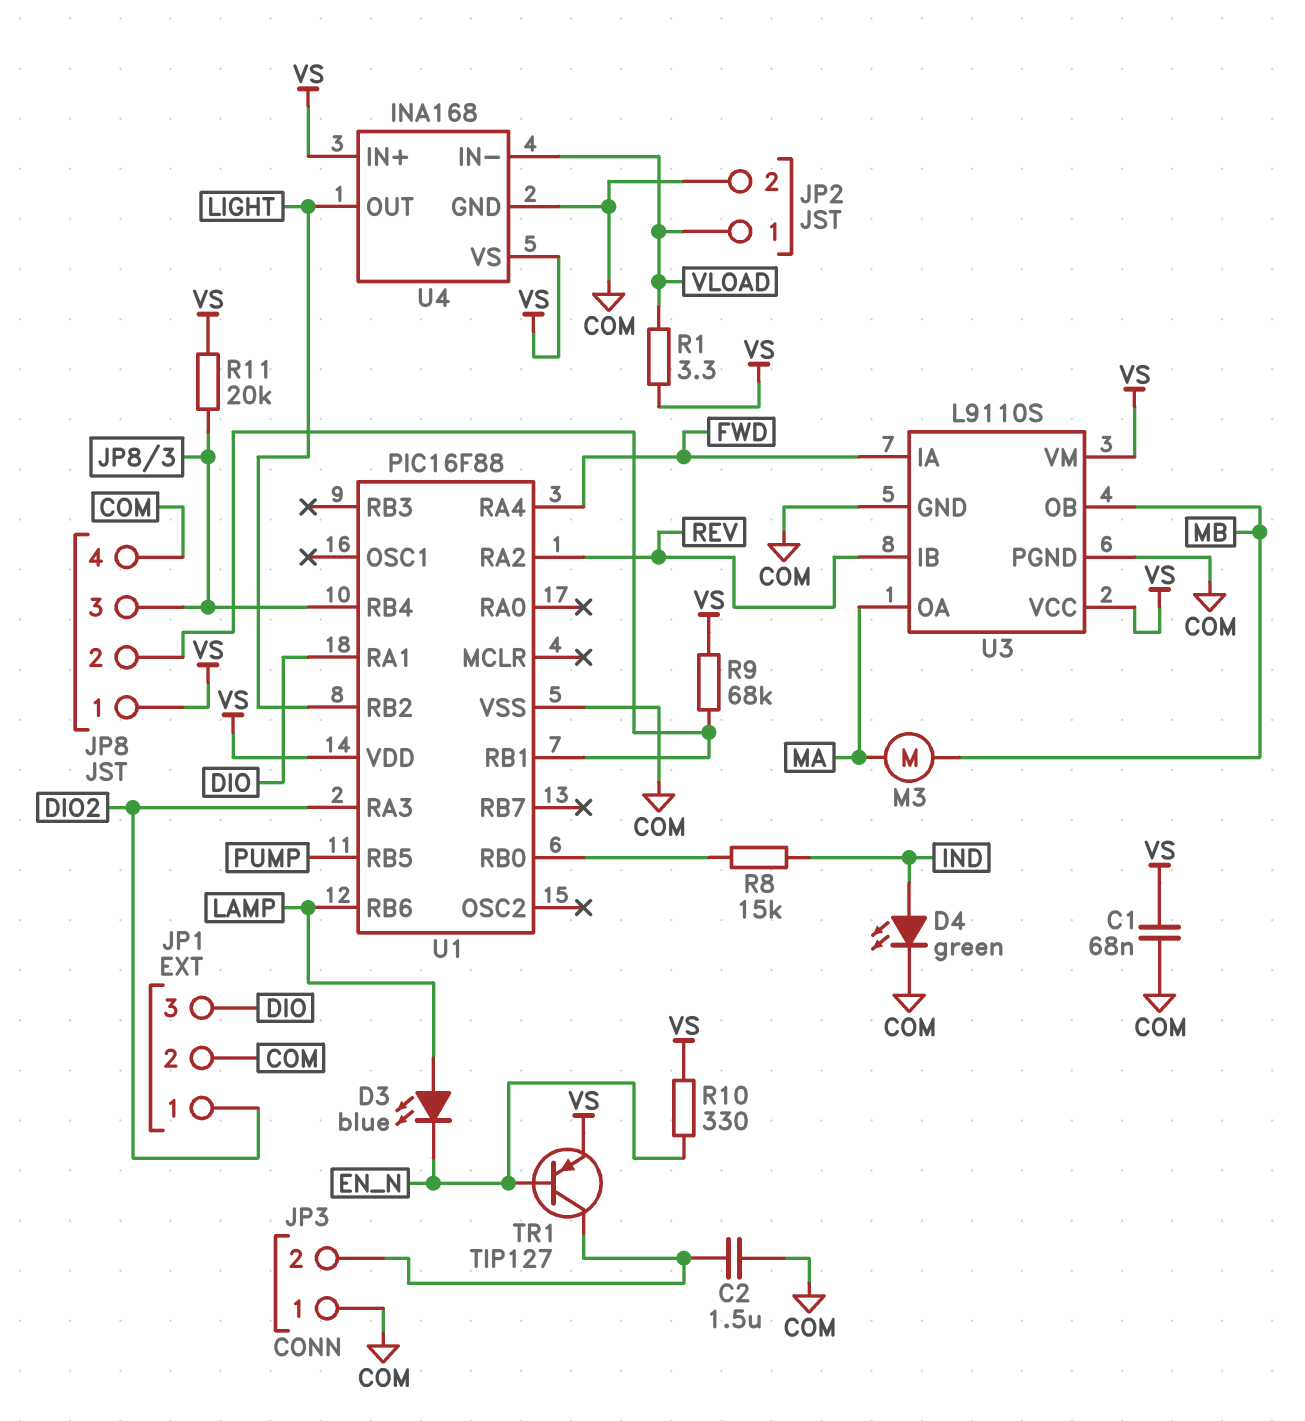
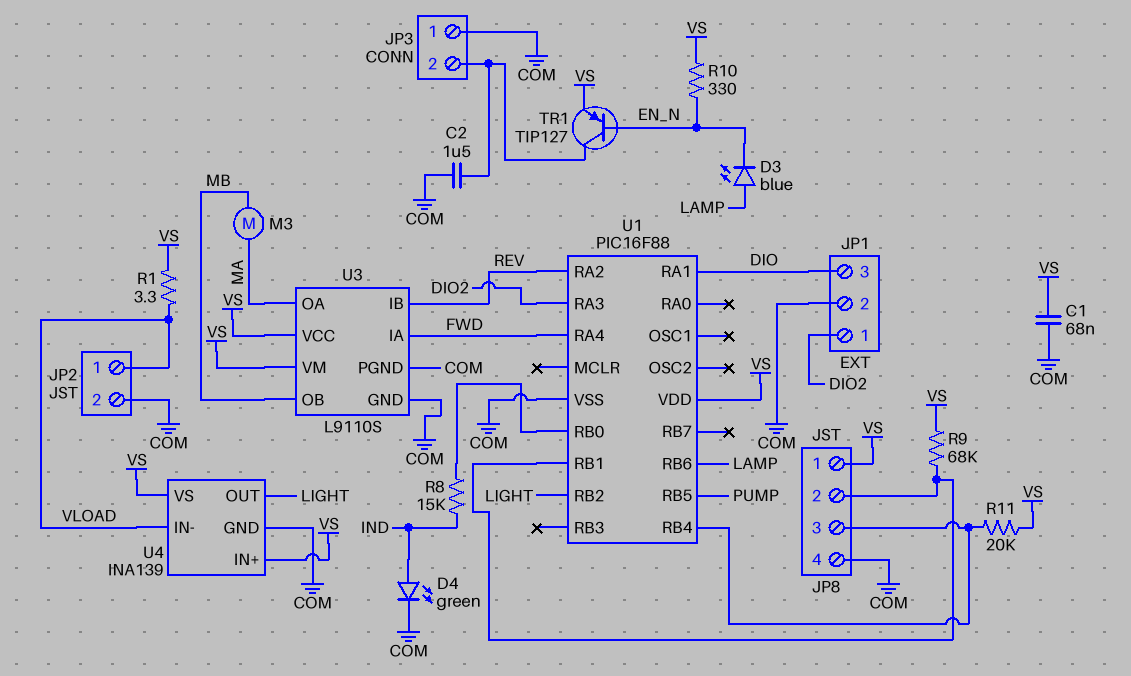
U4: INA168 -> INA139

